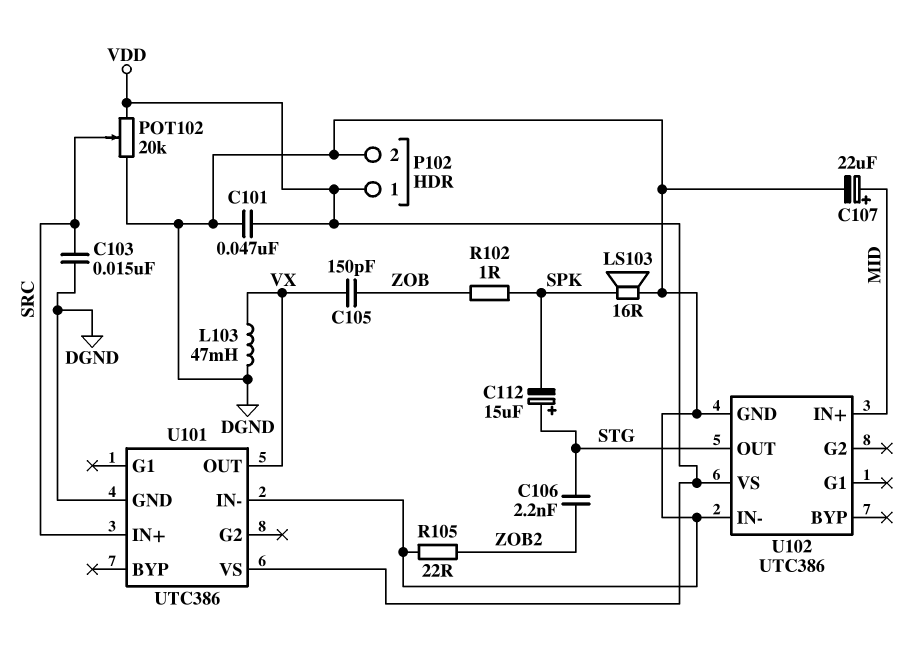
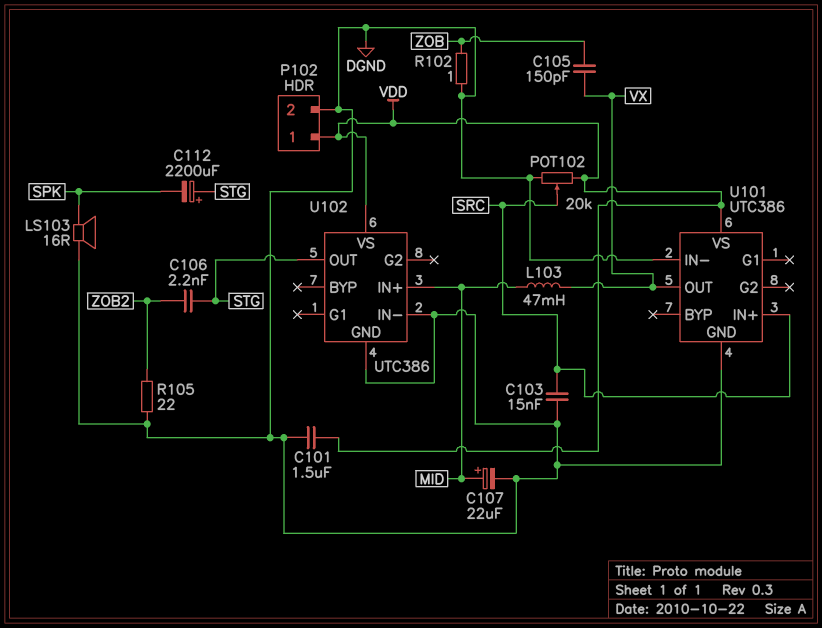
C101: 47nF (DGND, VDD) -> 1.5uF (DGND, VDD)
C112: 15uF (plus STG, minus SPK) -> 2200uF (plus STG, minus SPK)
L103: 47mH (DGND, VX) -> 47mH (MID, VX)
R102: 1 (SPK, ZOB) -> 1 (DGND, ZOB)

